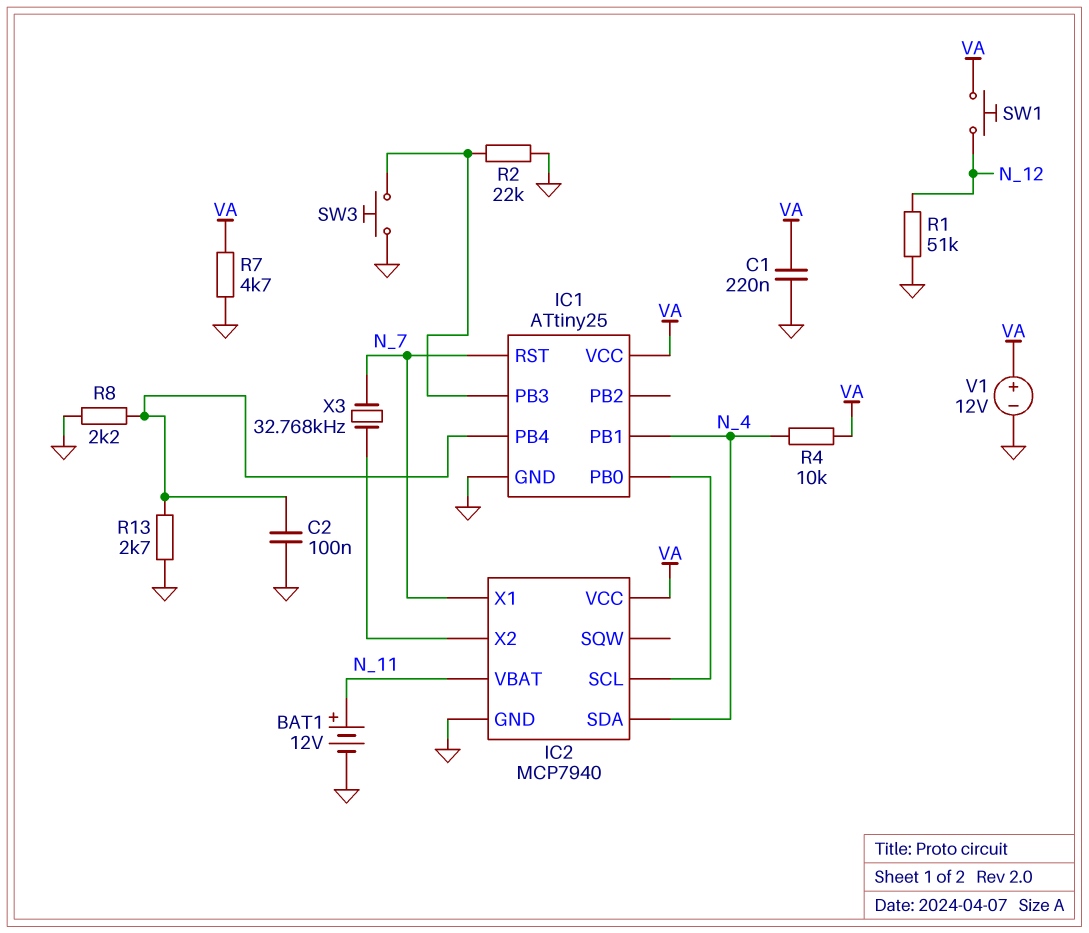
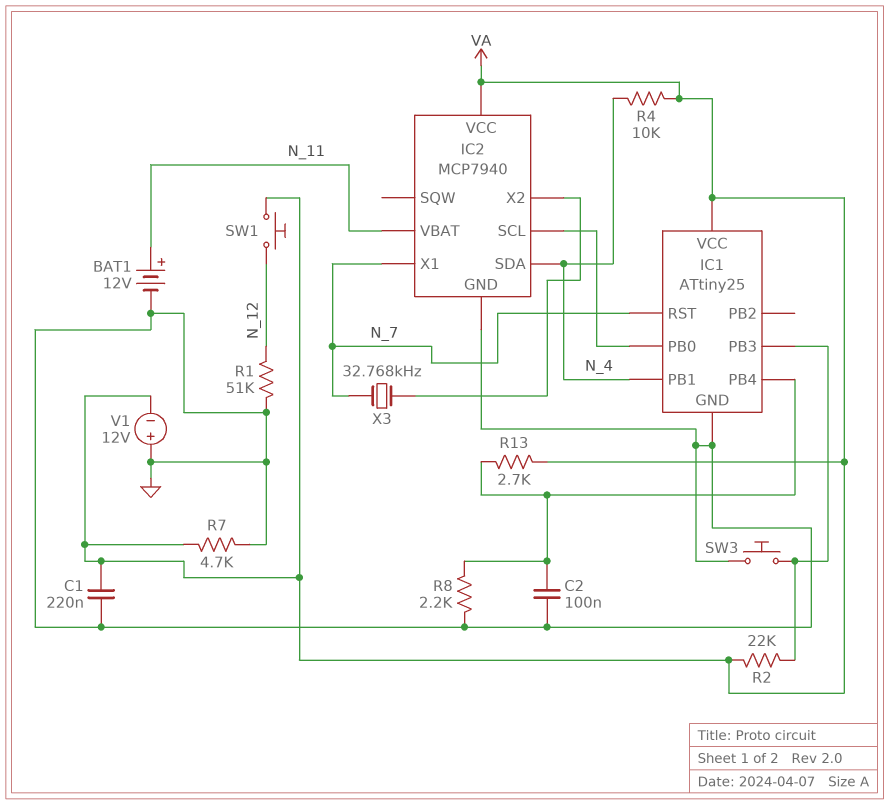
R2: 22k (GND, IC1/PB3) -> 22k (IC1/PB3, VA)
R13: 2.7k (GND, IC1/PB4) -> 2.7k (IC1/PB4, VA)
V1: 12V (plus VA, minus GND) -> 12V (plus GND, minus VA)

